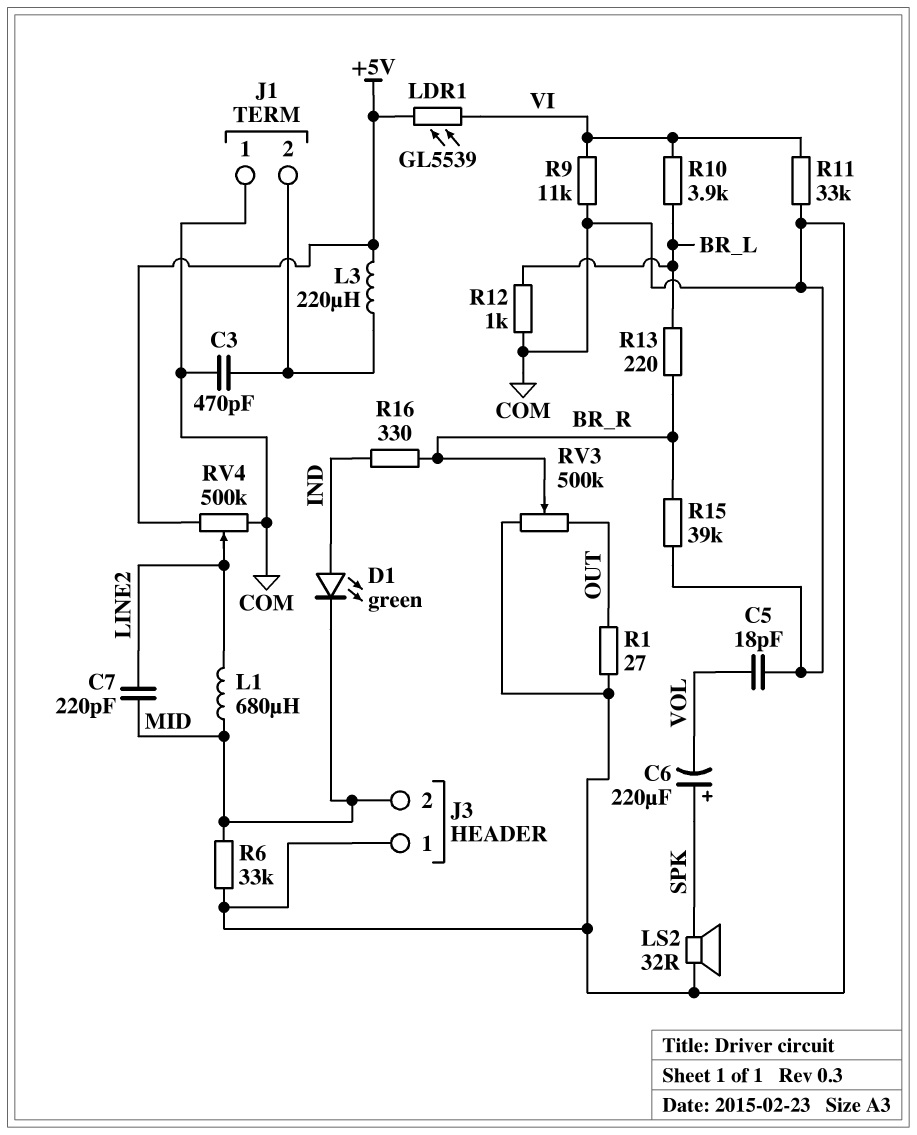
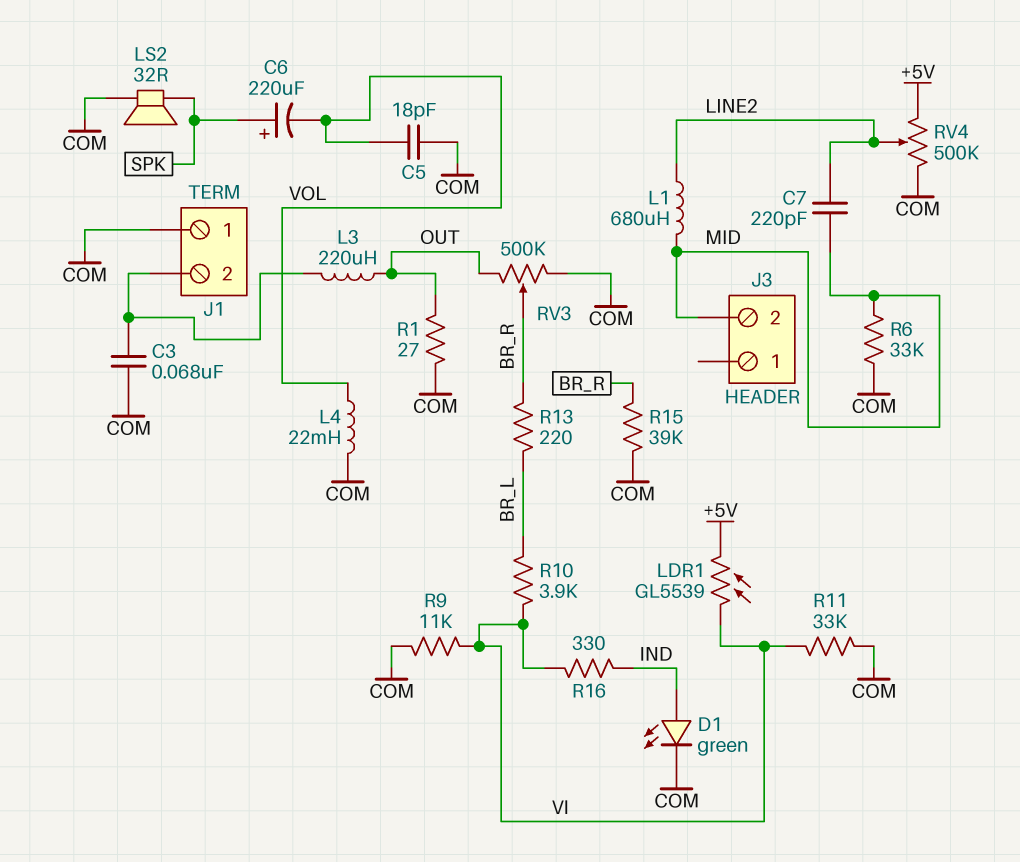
C3: 470pF (COM, J1/2) -> 68nF (COM, J1/2)
D1: LED green (A IND, K MID) -> LED green (A IND, K COM)
J3 pin 1: COM -> none
L3: 220uH (+5V, J1/2) -> 220uH (J1/2, OUT)
L4: none -> 22mH (COM, VOL)
R12: 1k (BR_L, COM) -> none
R16: 330 (BR_R, IND) -> 330 (IND, VI)

